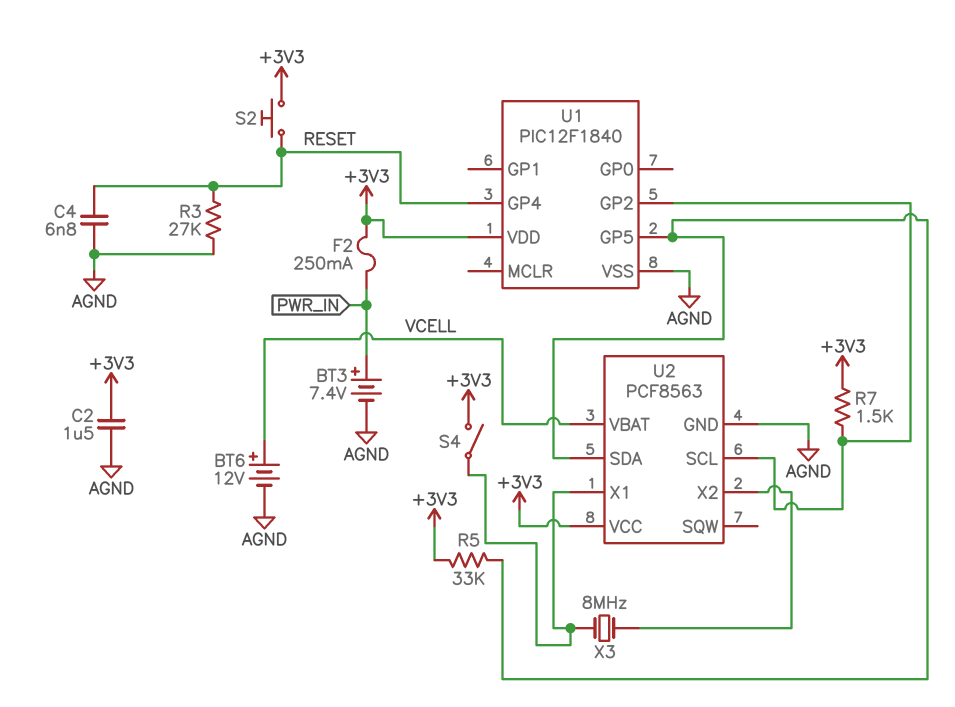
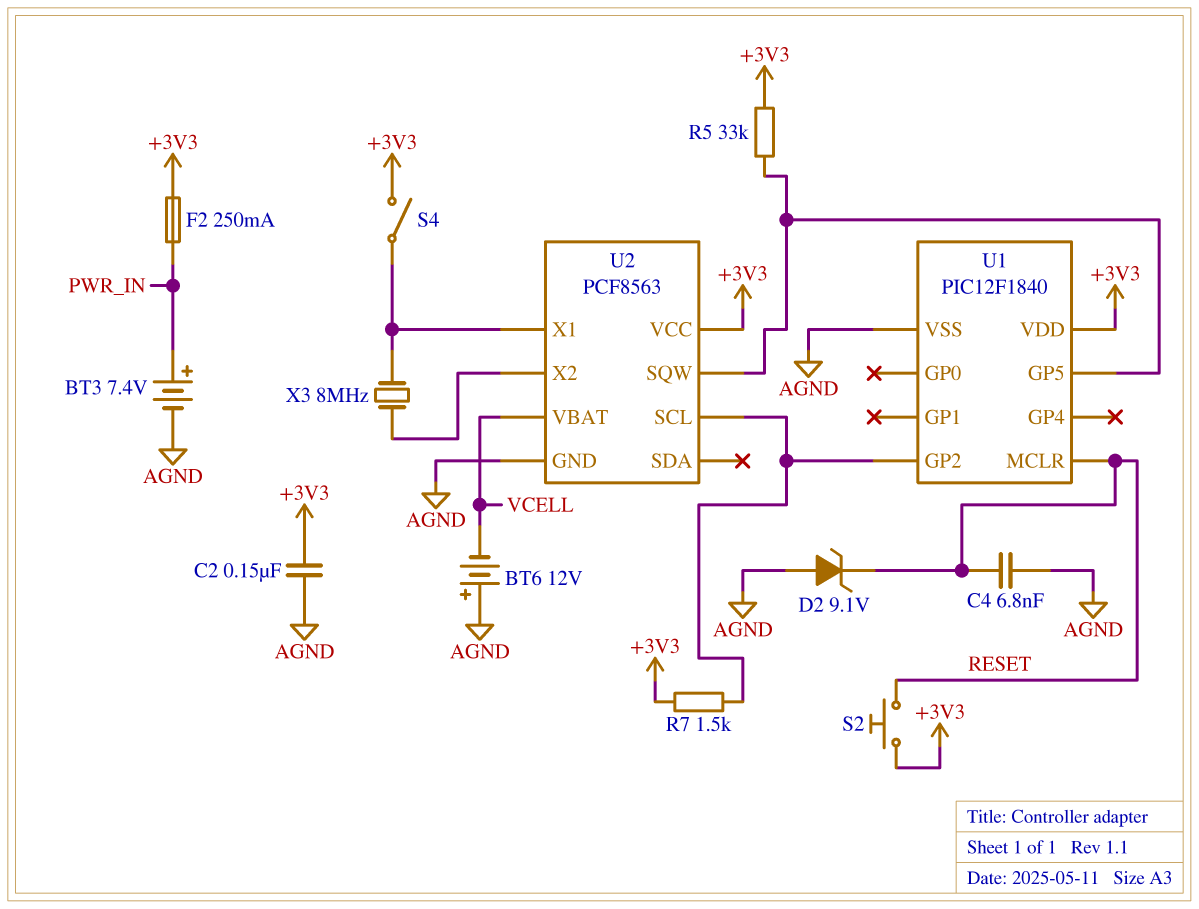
BT6: 12V (plus VCELL, minus AGND) -> 12V (plus AGND, minus VCELL)
C2: 1.5uF (+3V3, AGND) -> 150nF (+3V3, AGND)
D2: none -> zener 9.1V (A AGND, K RESET)
R3: 27k (AGND, RESET) -> none
U1 pin GP4: RESET -> none
U1 pin MCLR: none -> RESET
U2 pin SDA: U1/GP5 -> none
U2 pin SQW: none -> U1/GP5

